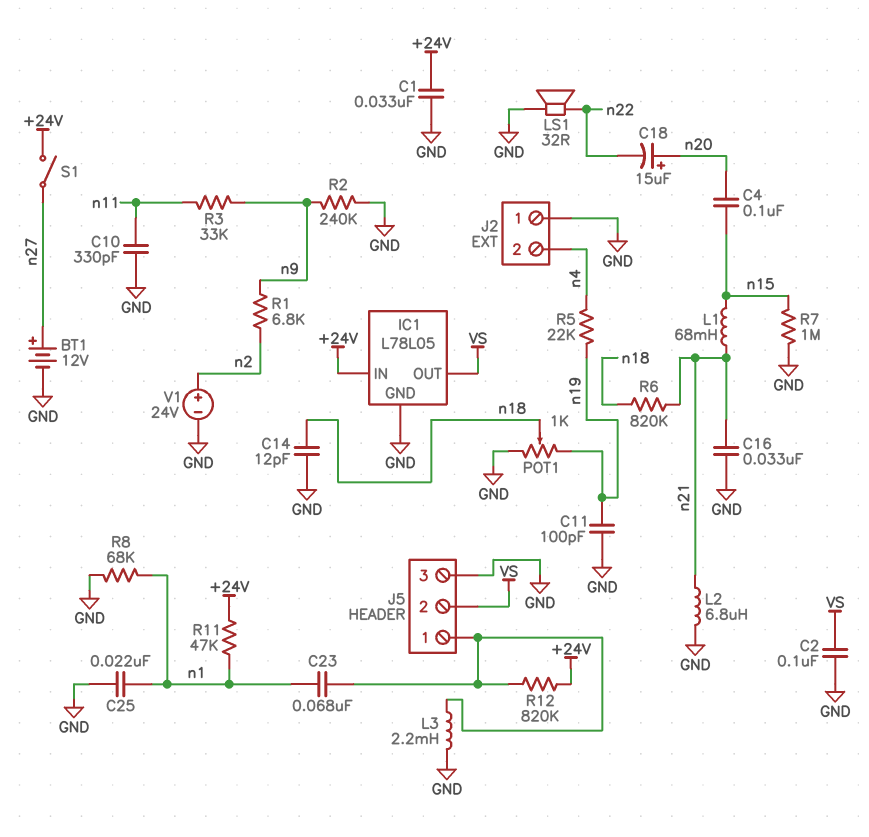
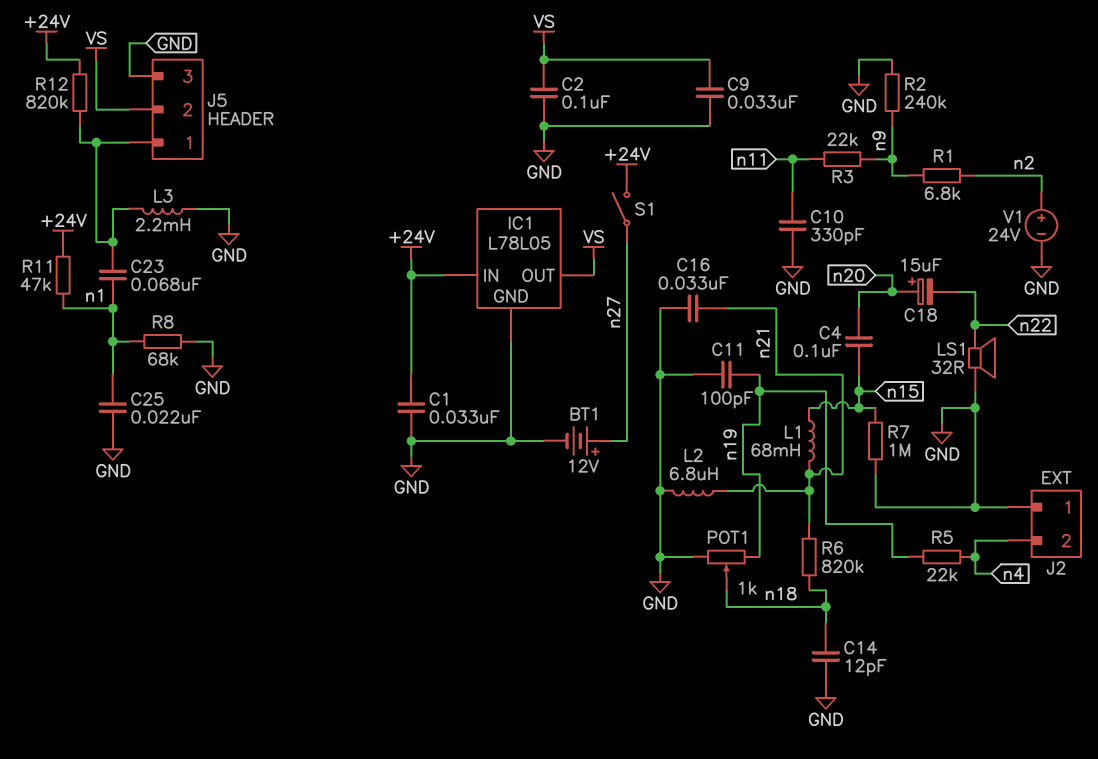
C9: none -> 33nF (GND, VS)
R3: 33k (n9, n11) -> 22k (n9, n11)

